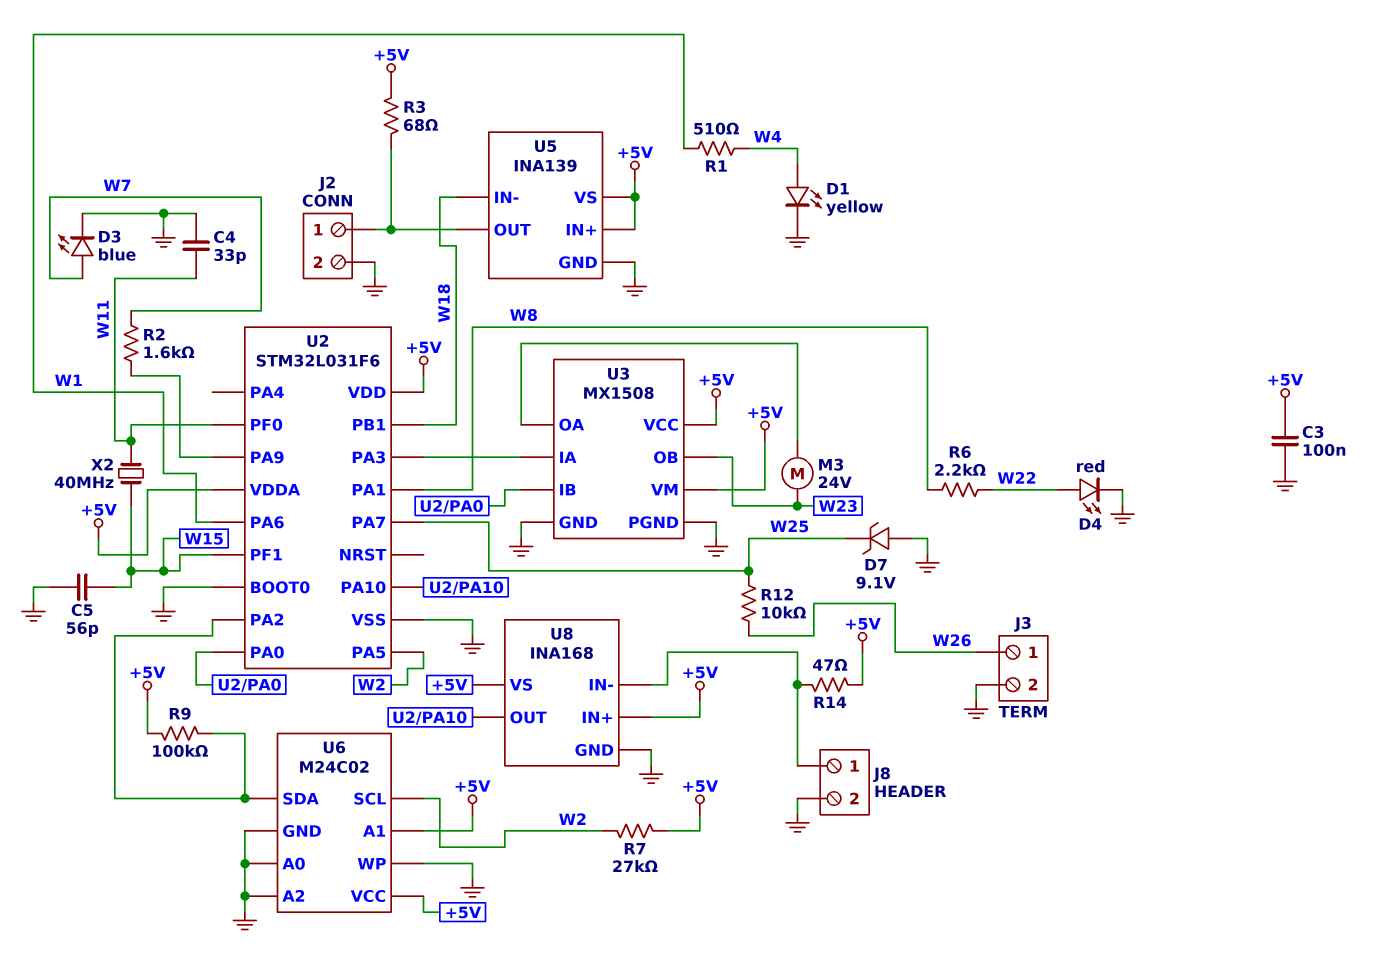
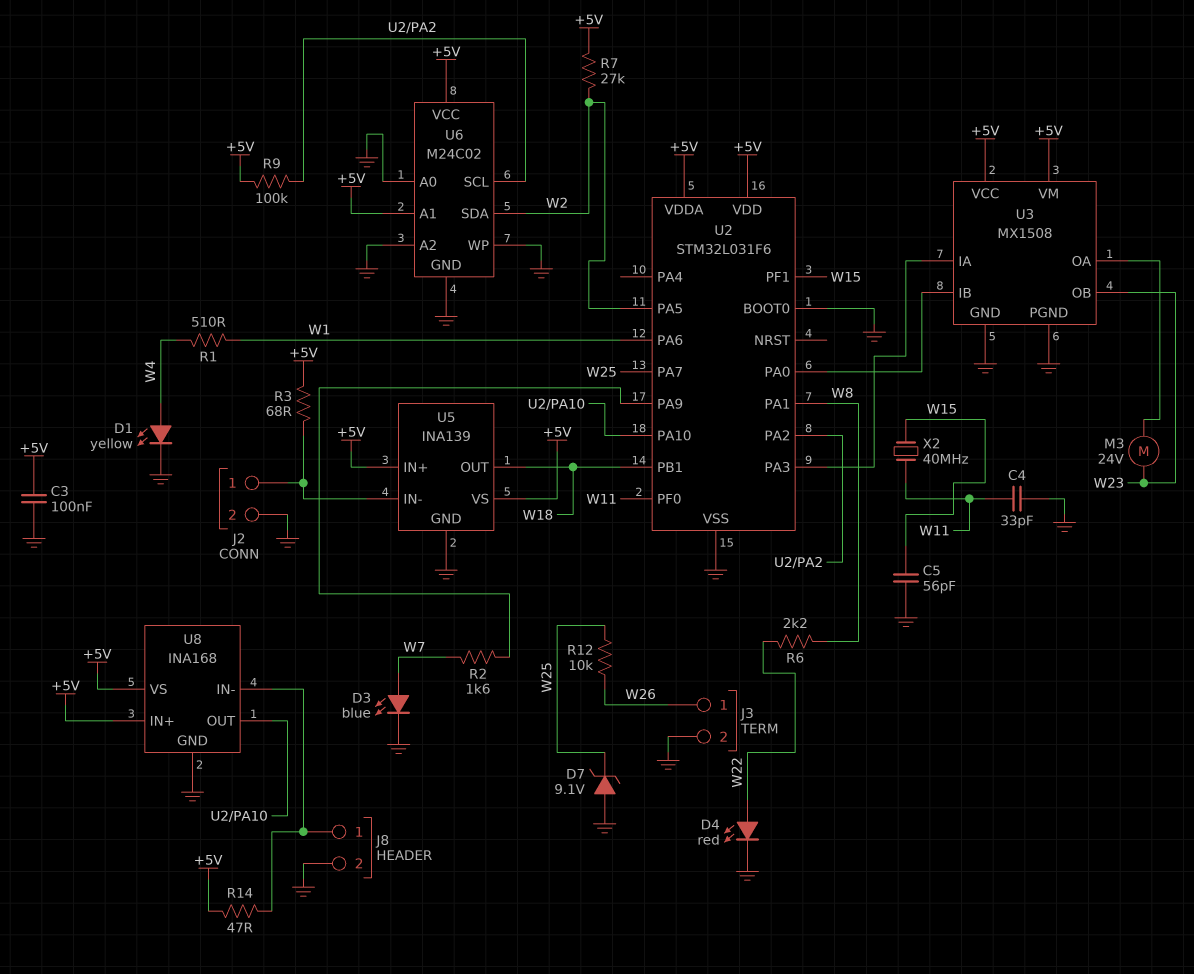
U5 pin IN-: W18 -> J2/1
U5 pin OUT: J2/1 -> W18
U6 pin SCL: W2 -> U2/PA2
U6 pin SDA: U2/PA2 -> W2

